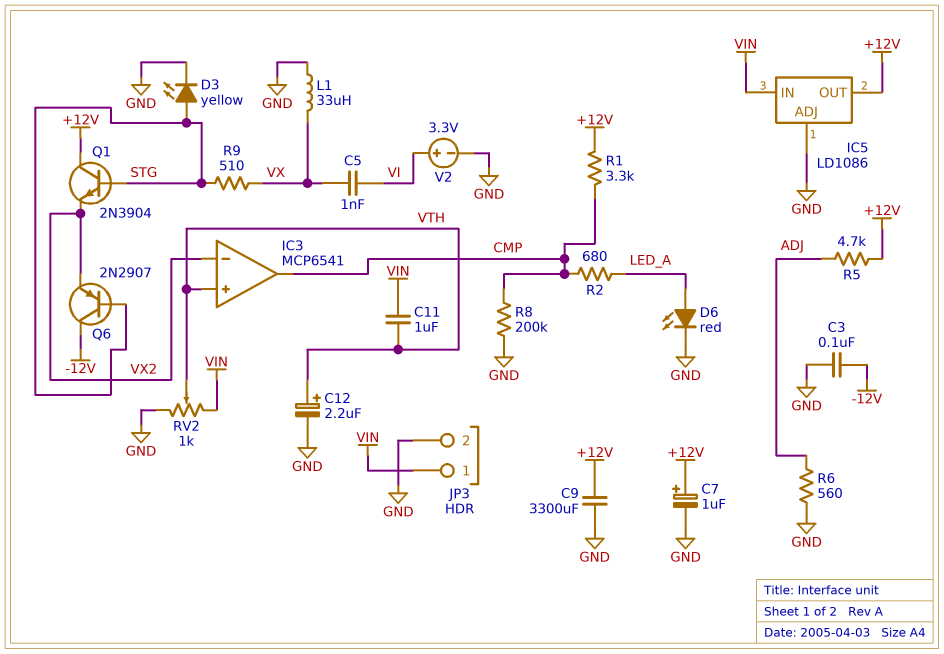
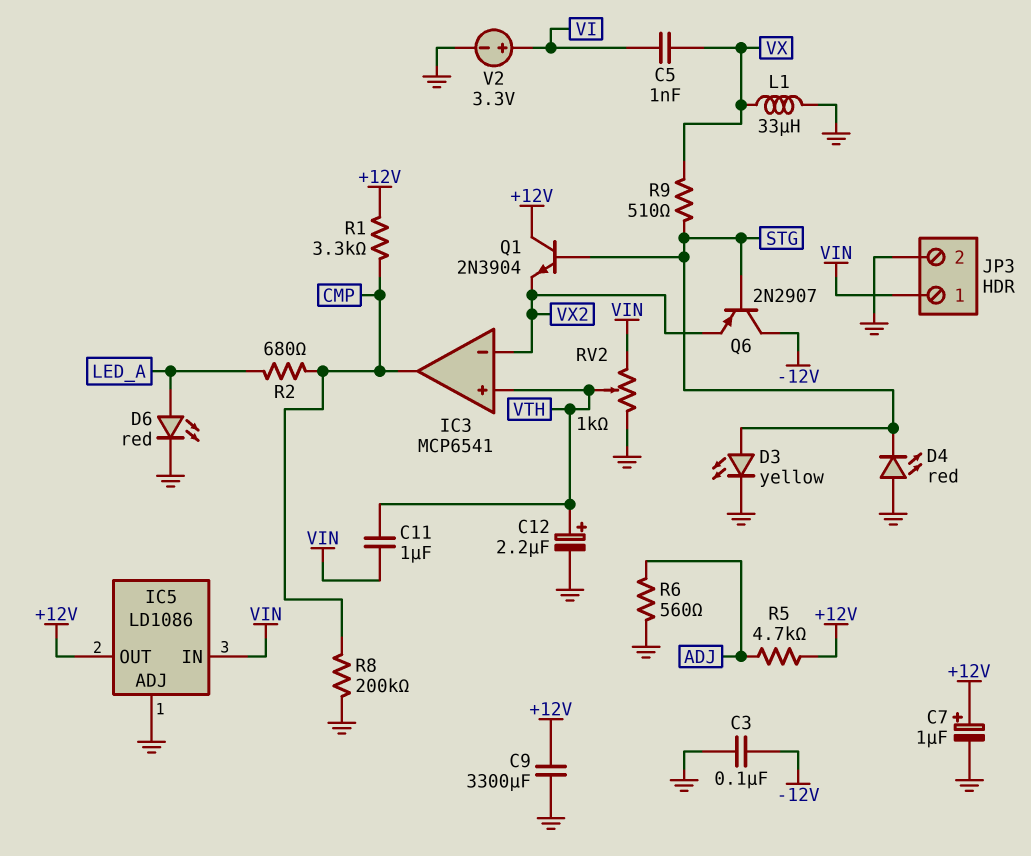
D4: none -> LED red (A GND, K STG)

